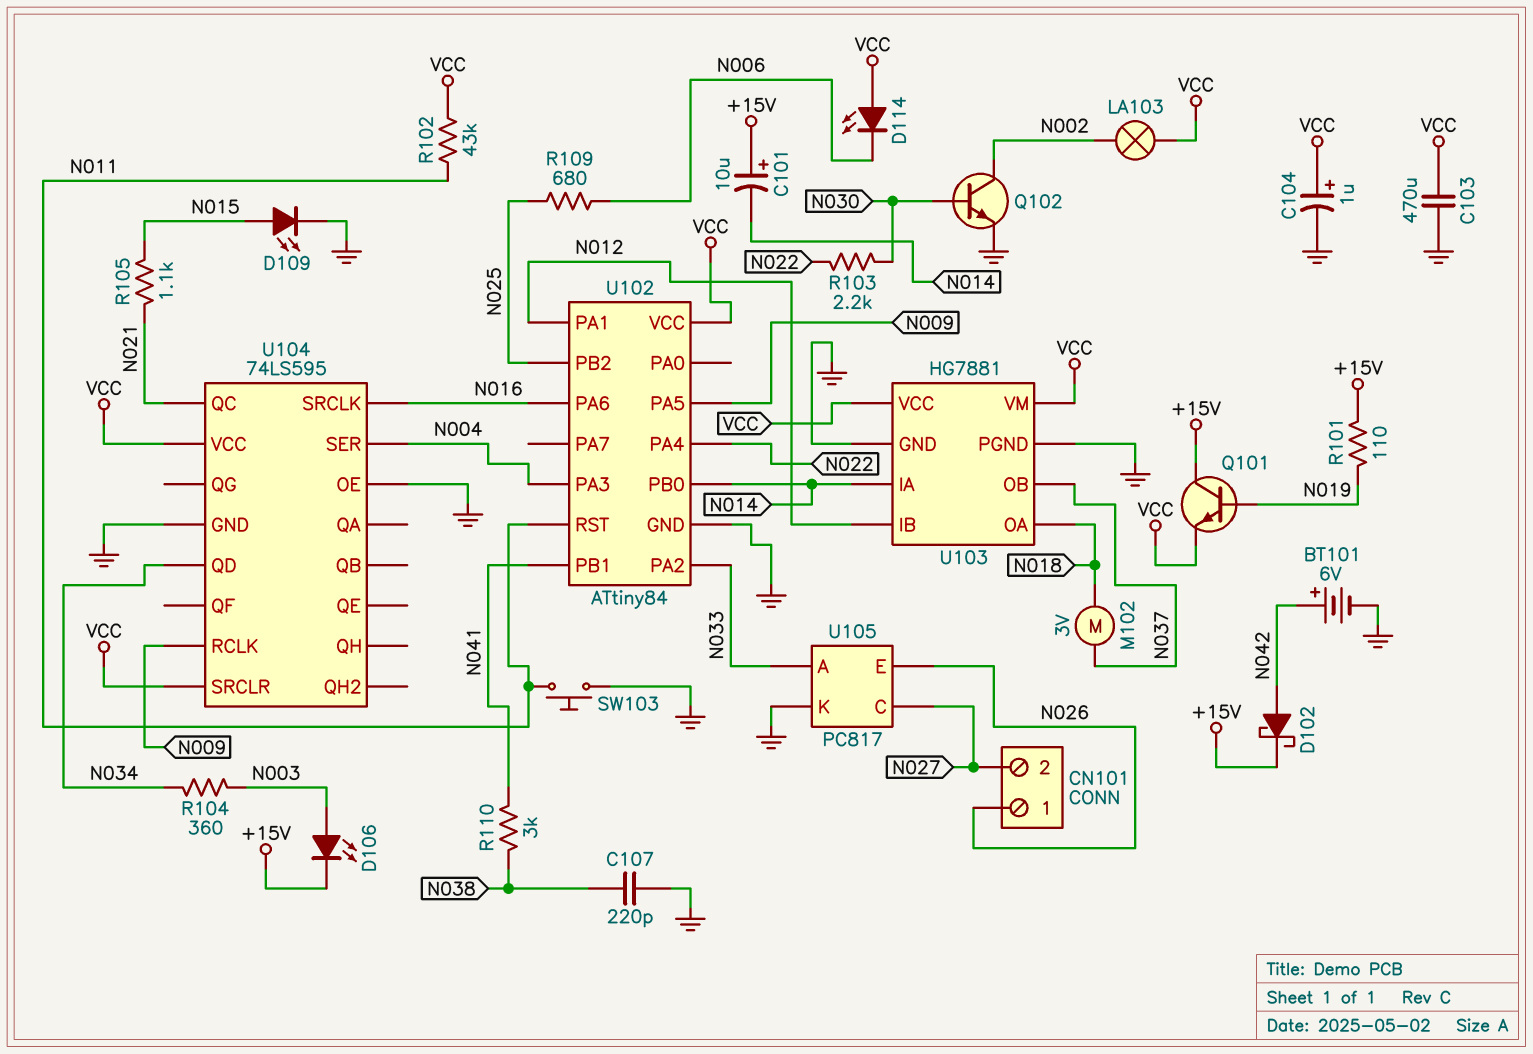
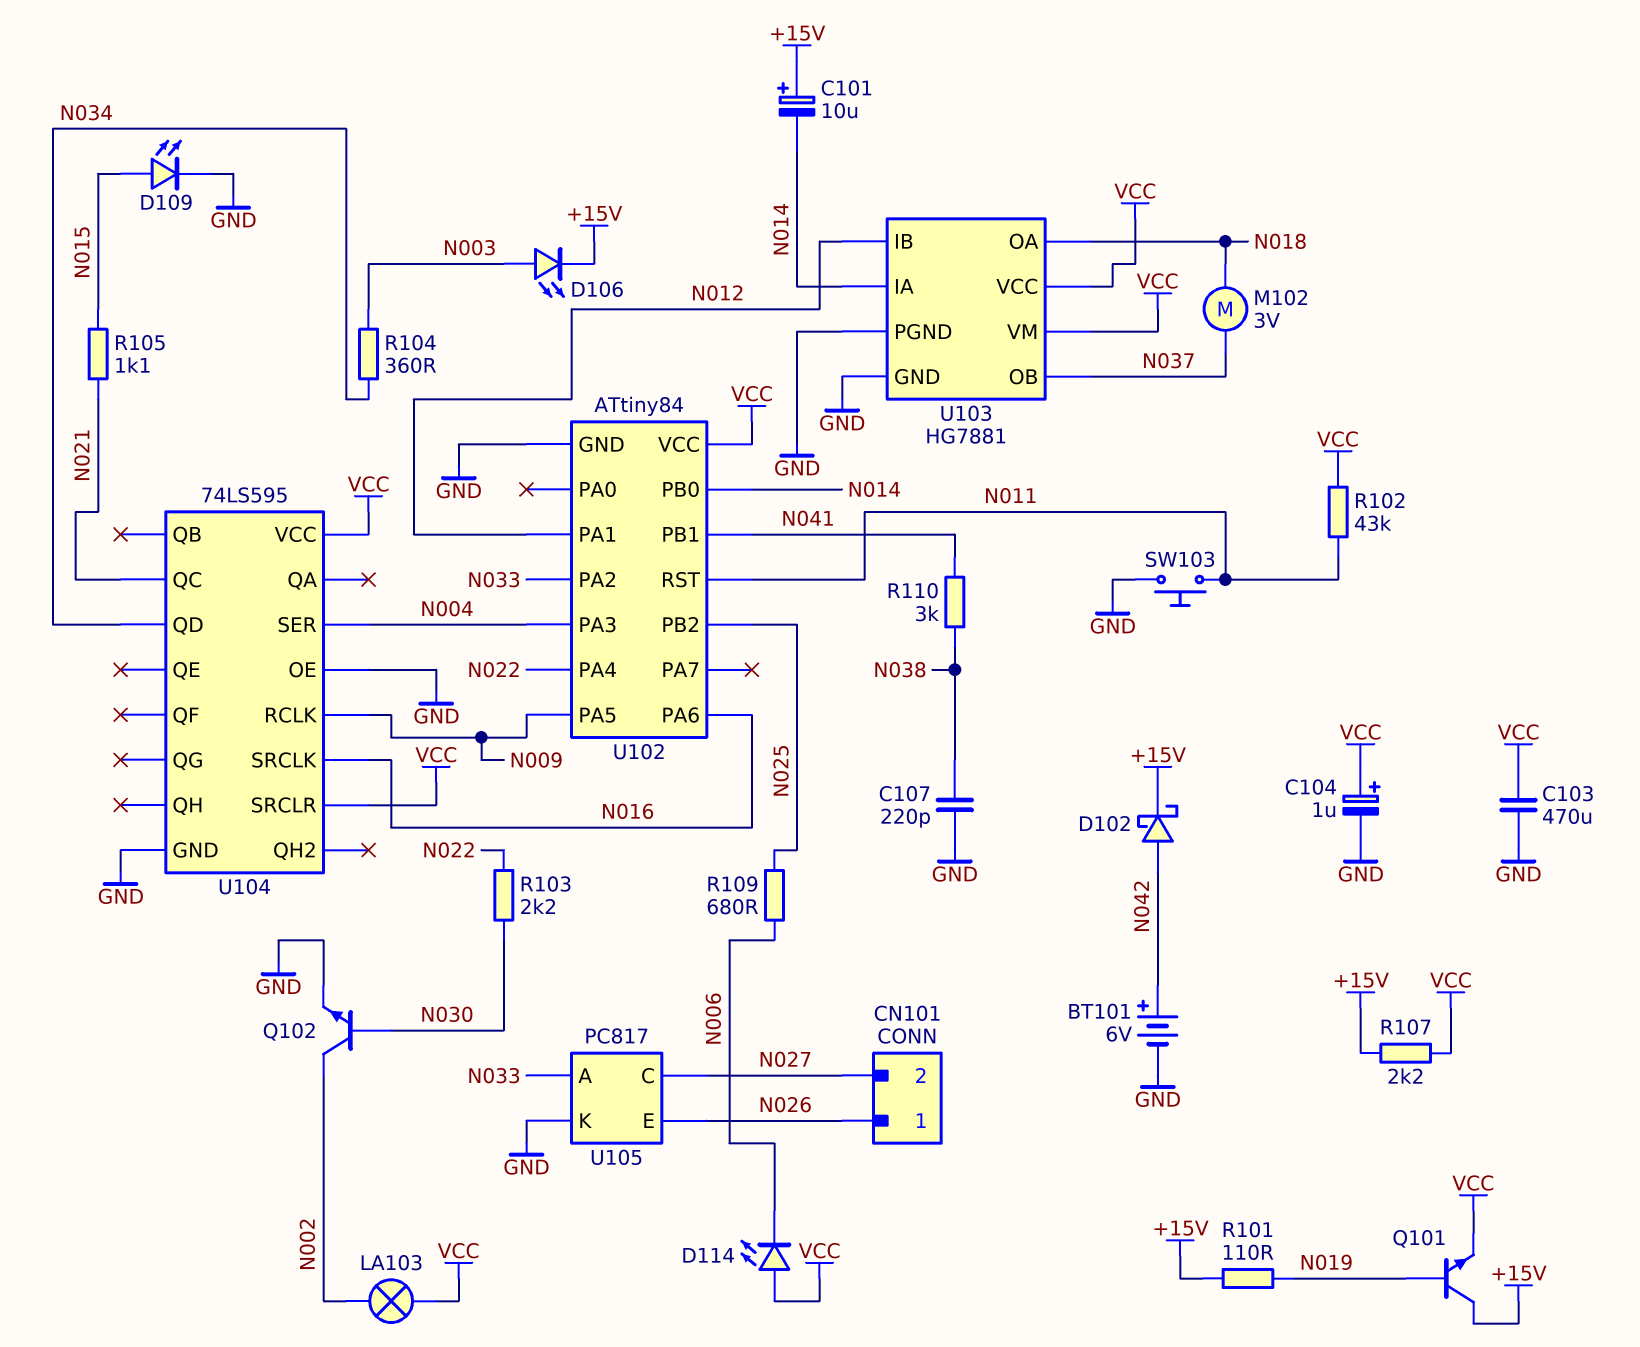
R107: none -> 2.2k (+15V, VCC)

